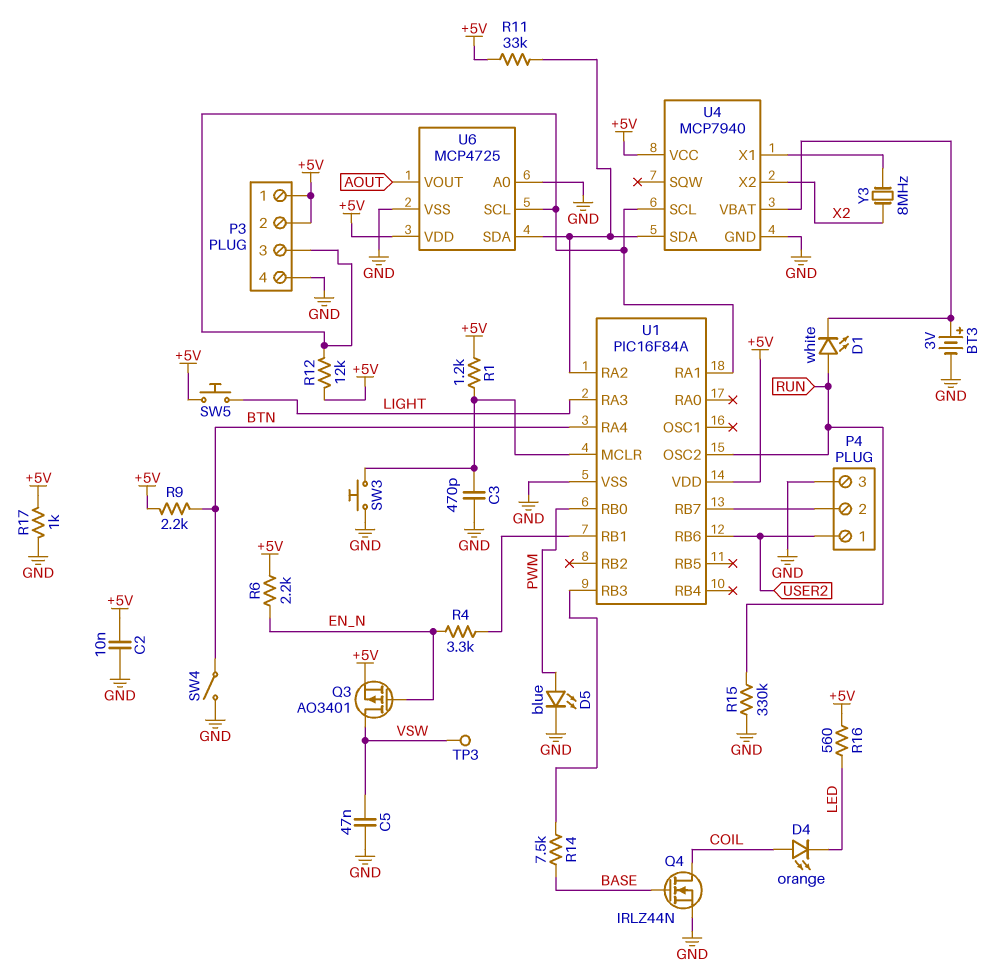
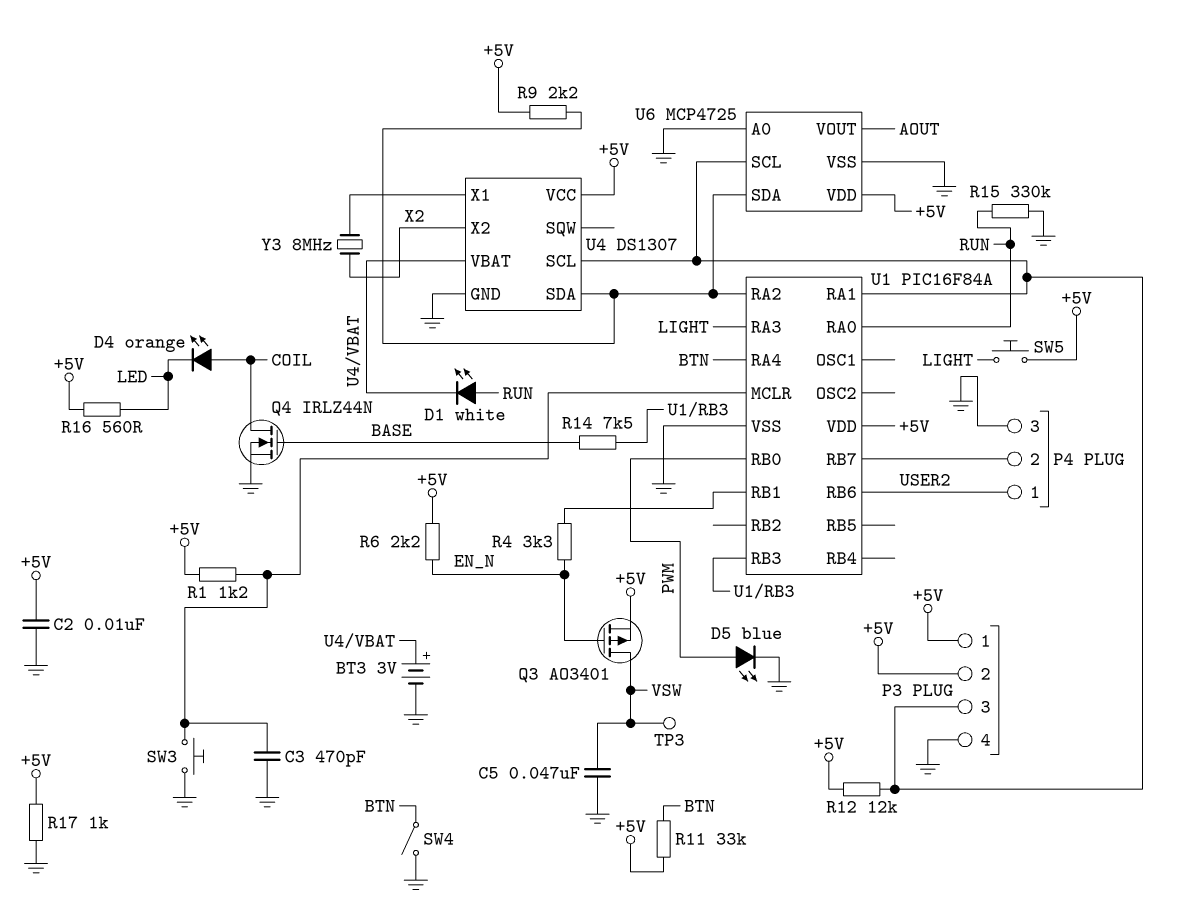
R9: 2.2k (+5V, BTN) -> 2.2k (+5V, U1/RA2)
R11: 33k (+5V, U1/RA2) -> 33k (+5V, BTN)
U1 pin OSC2: RUN -> none
U1 pin RA0: none -> RUN
U4: MCP7940 -> DS1307

